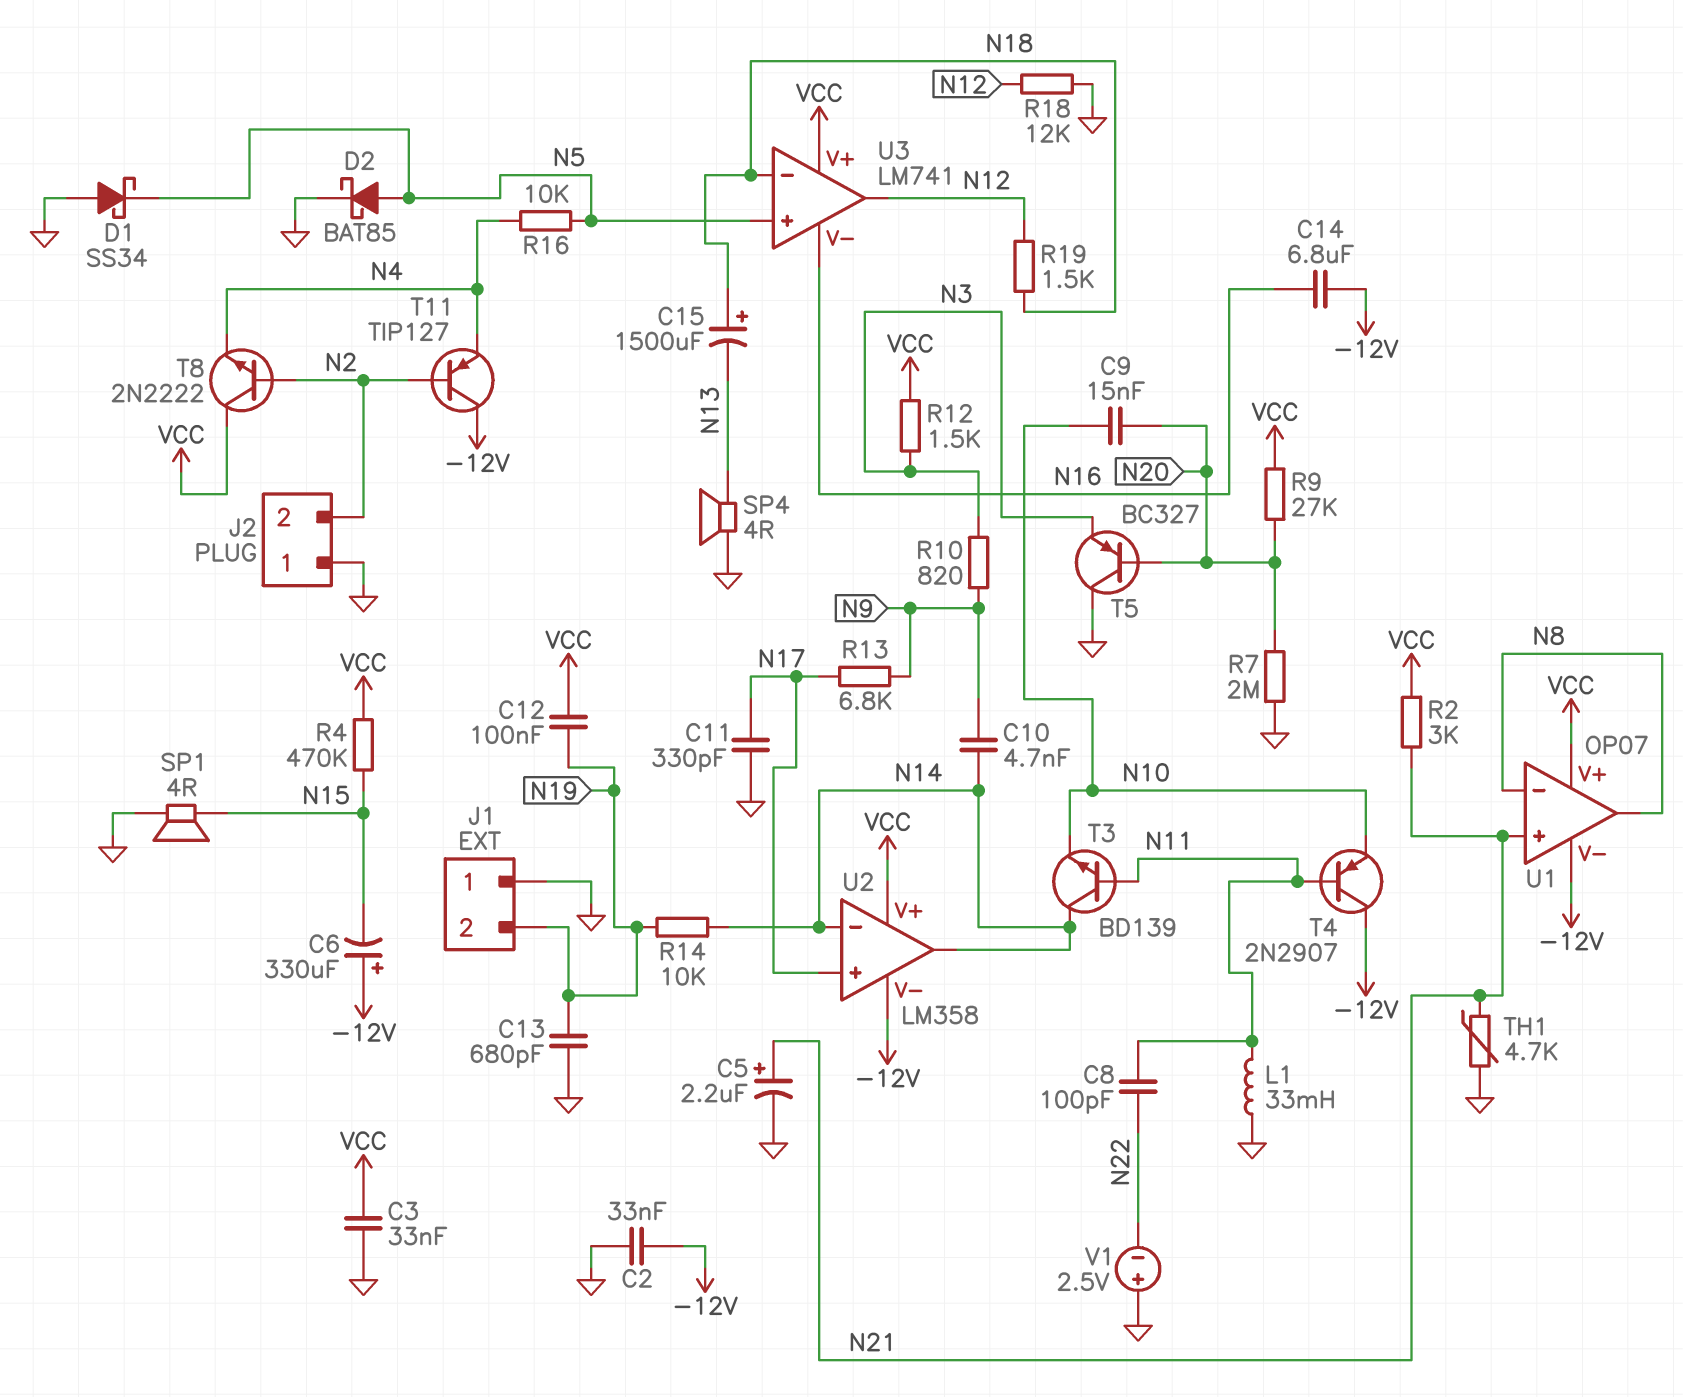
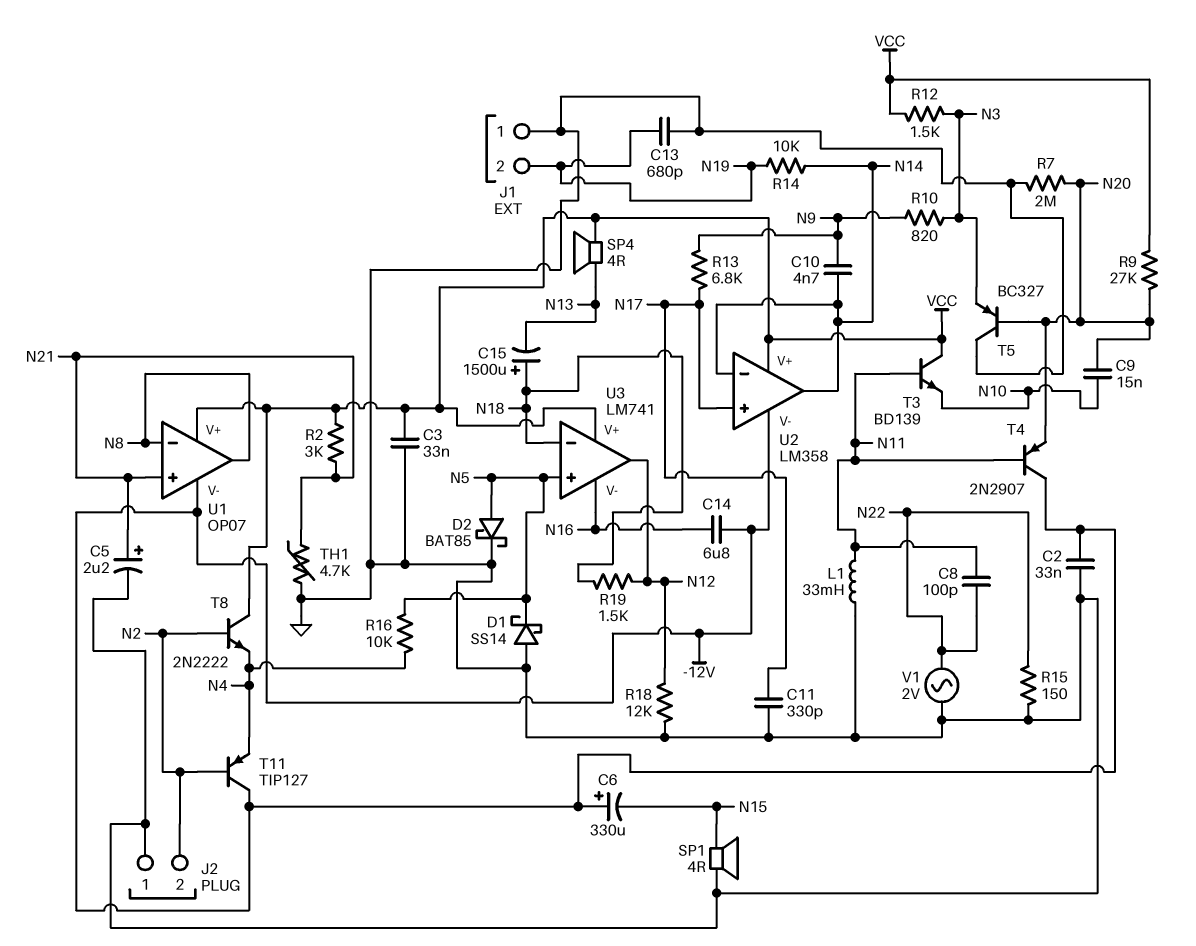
C12: 100nF (N19, VCC) -> none
D1: schottky SS34 (A GND, K N5) -> schottky SS14 (A GND, K N5)
R4: 470k (N15, VCC) -> none
R15: none -> 150 (GND, N22)
SP4: speaker 4R (GND, N13) -> speaker 4R (N13, VCC)
T3: NPN BD139 (B N11, C N14, E N10) -> NPN BD139 (B N11, C VCC, E N10)
T4: PNP 2N2907 (B N11, C -12V, E N10) -> PNP 2N2907 (B N11, C -12V, E N20)
V1: 2.5V (plus GND, minus N22) -> AC 2V (GND, N22)

